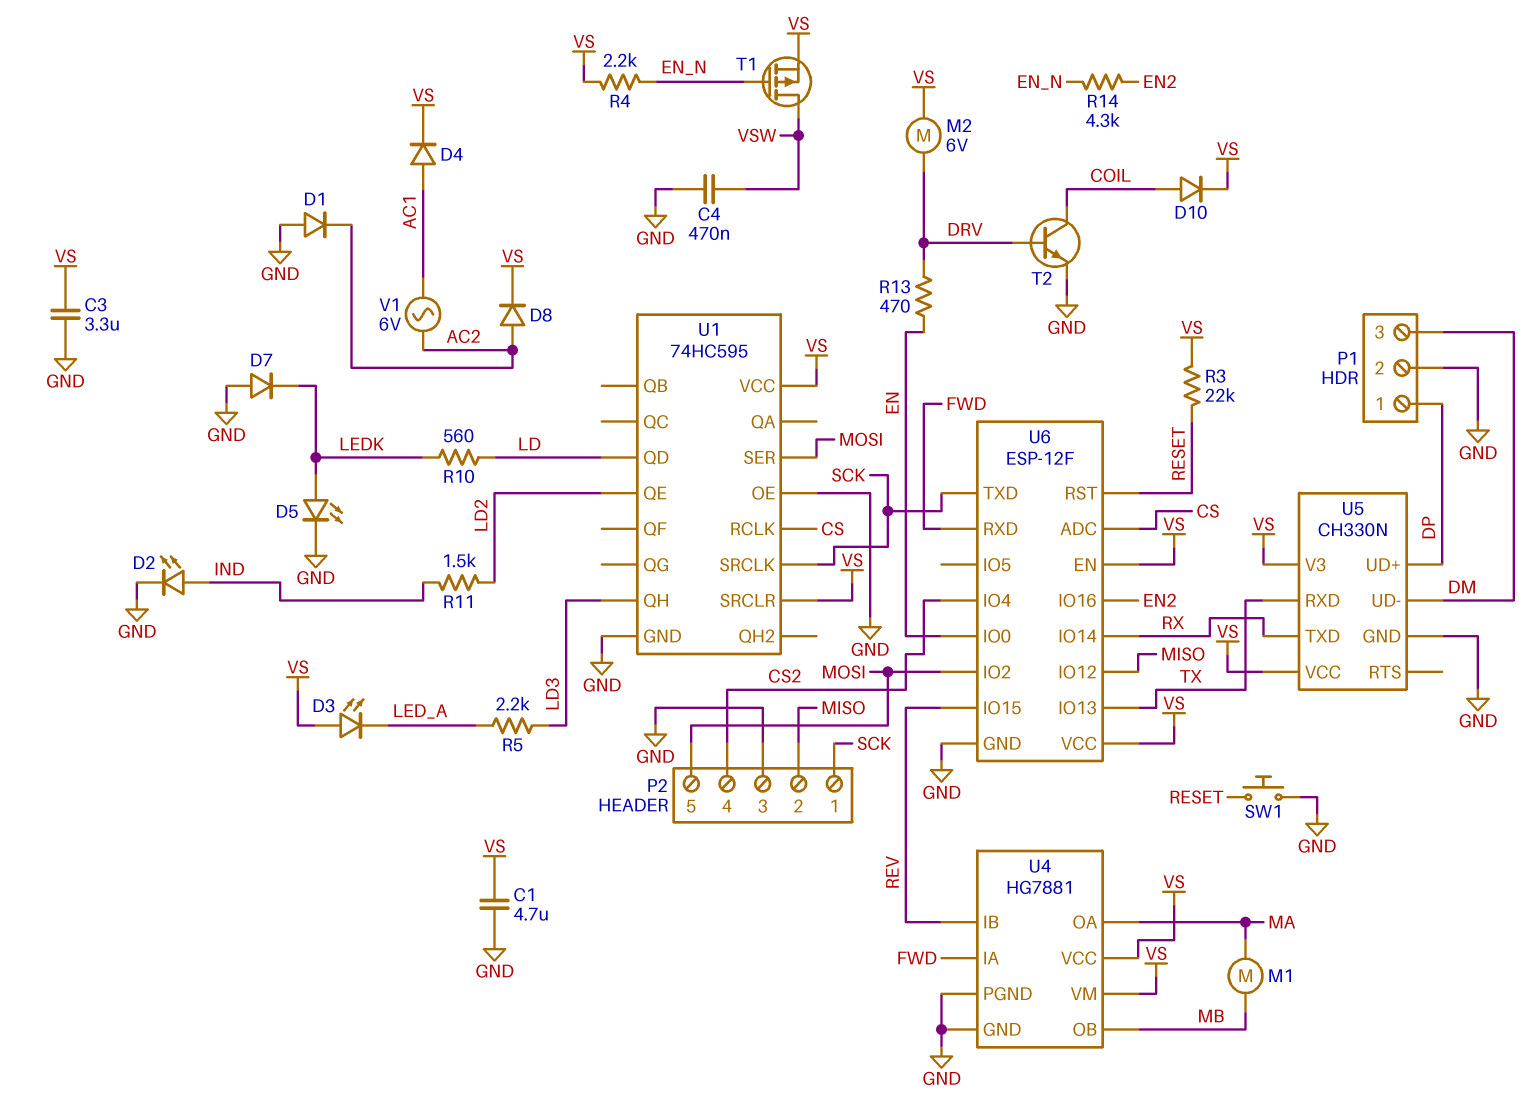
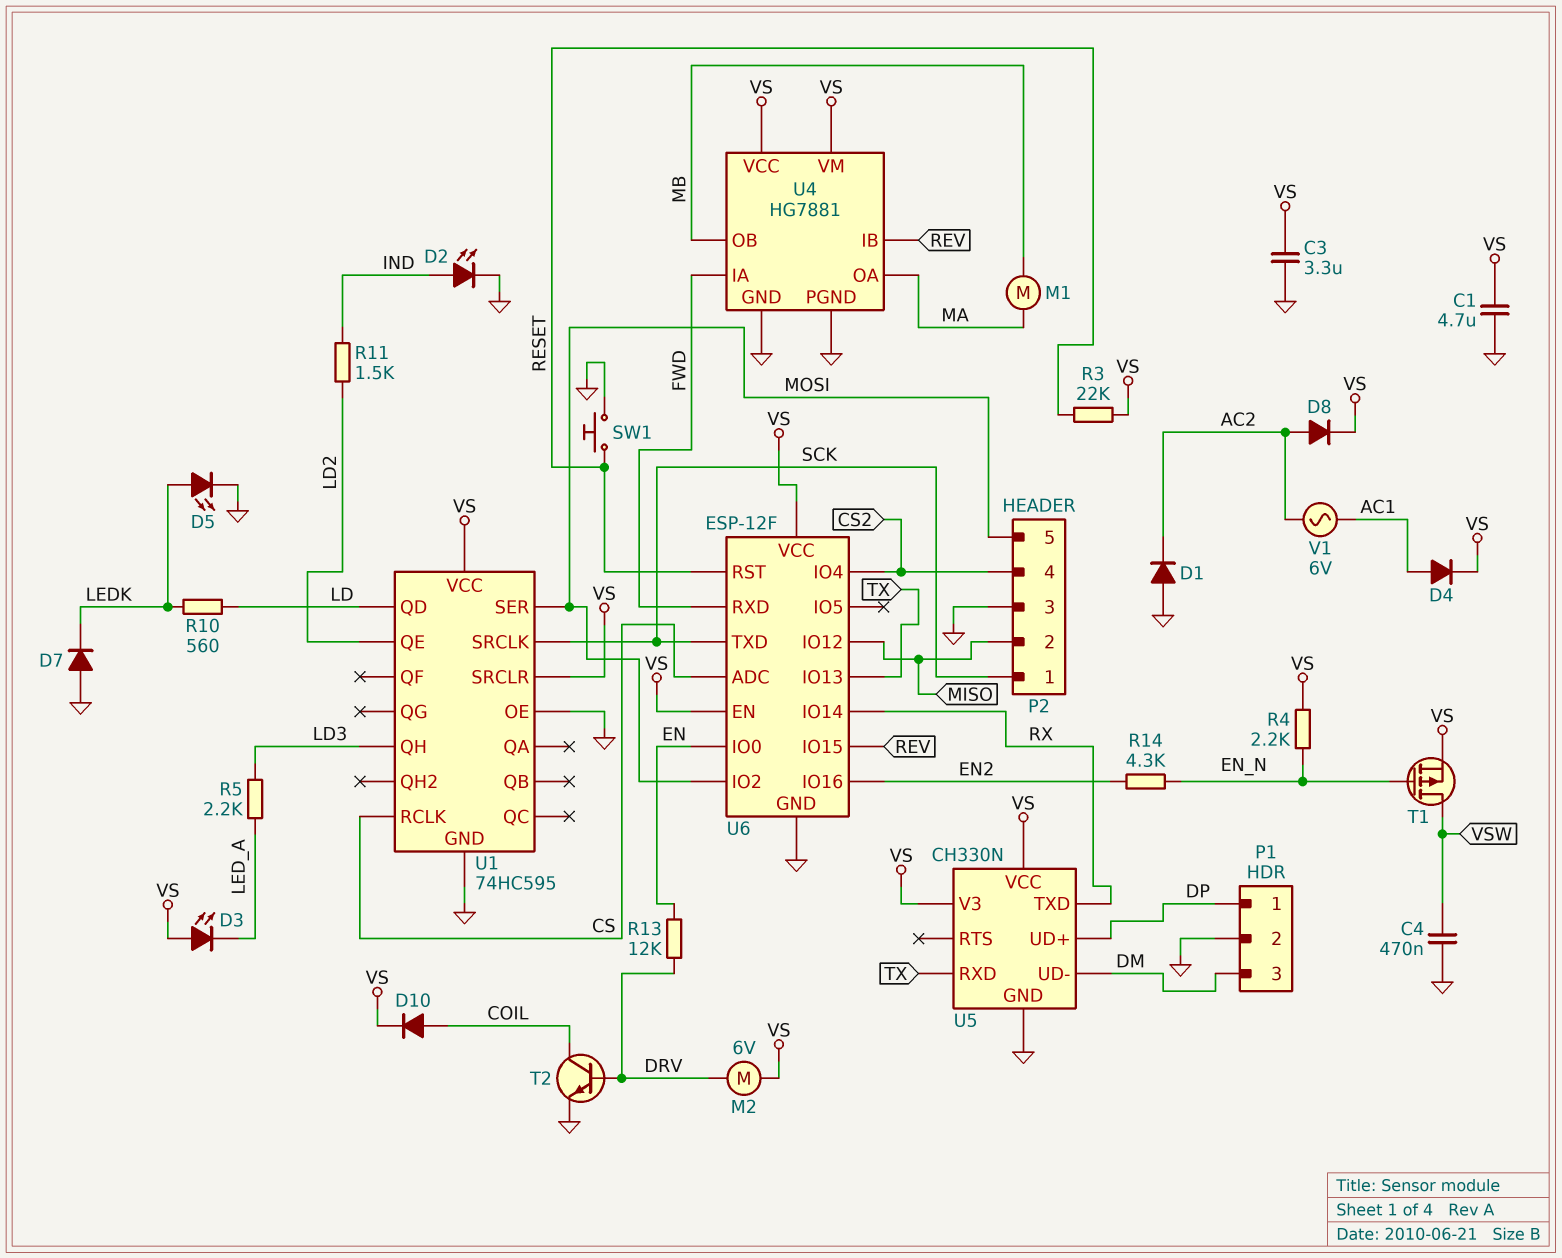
R13: 470 (DRV, EN) -> 12k (DRV, EN)

